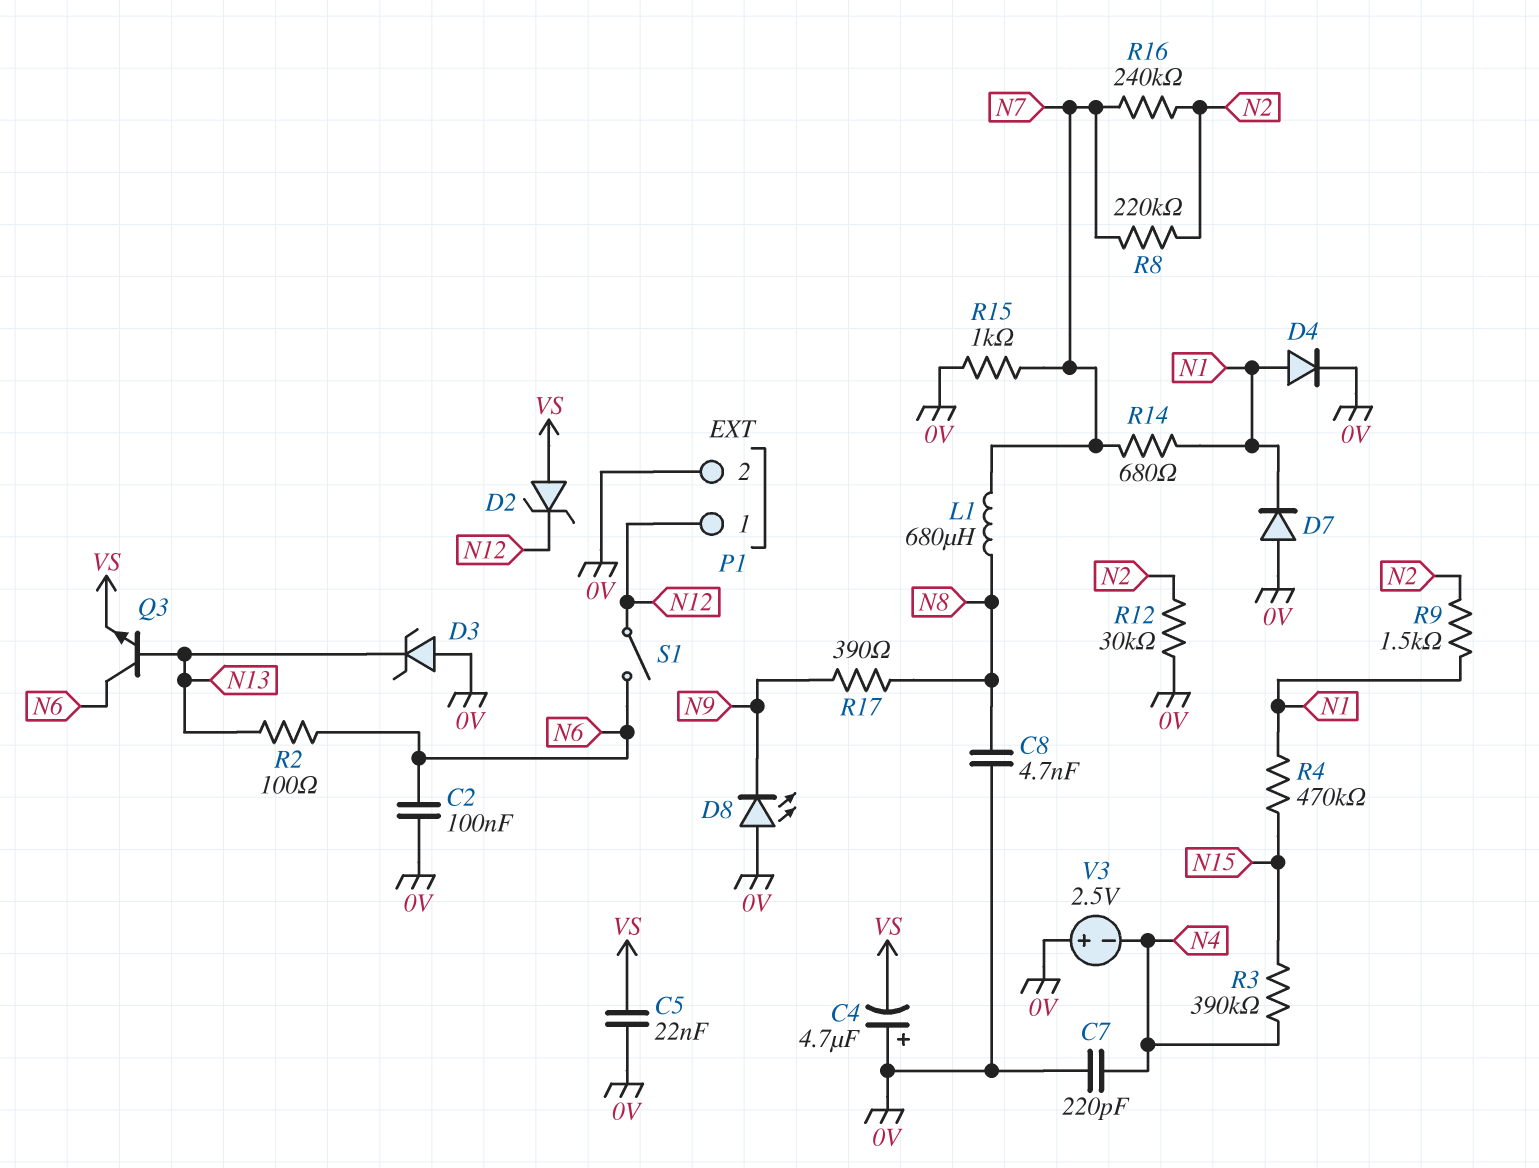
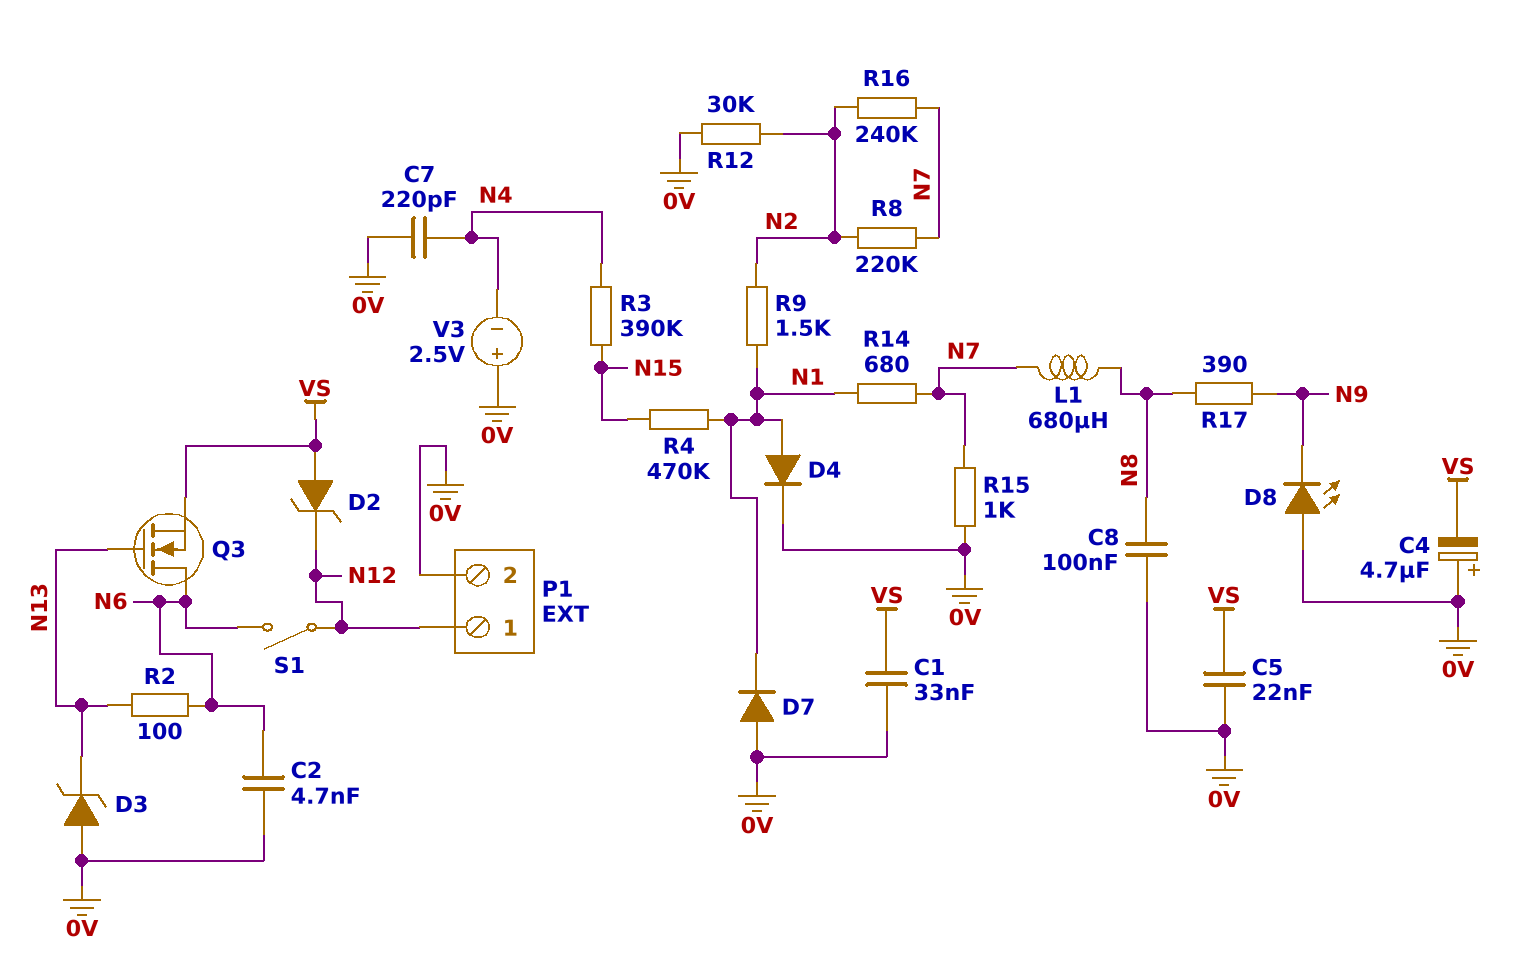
C1: none -> 33nF (0V, VS)
C2: 100nF (0V, N6) -> 4.7nF (0V, N6)
C8: 4.7nF (0V, N8) -> 100nF (0V, N8)
Q3: NPN (B N13, C N6, E VS) -> NMOS (G N13, D N6, S VS)

